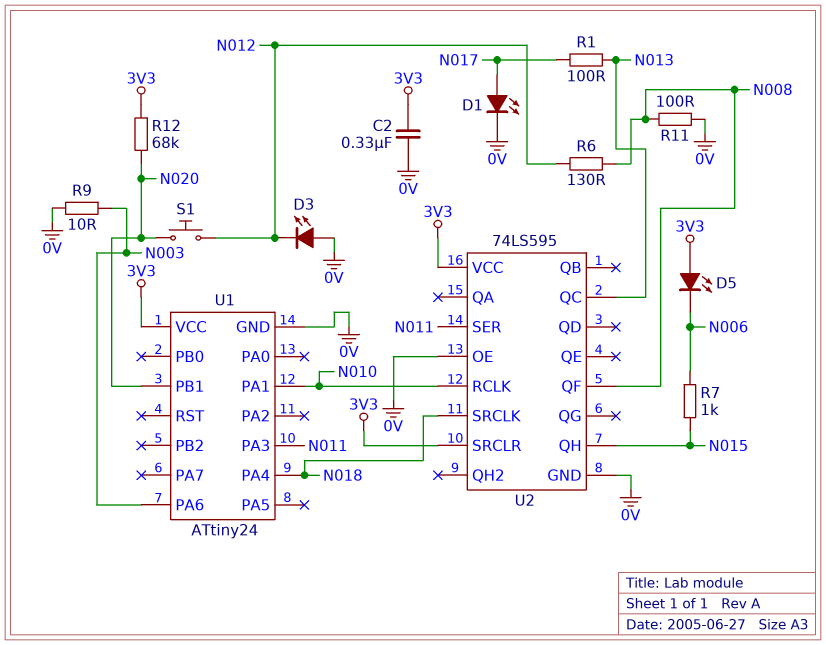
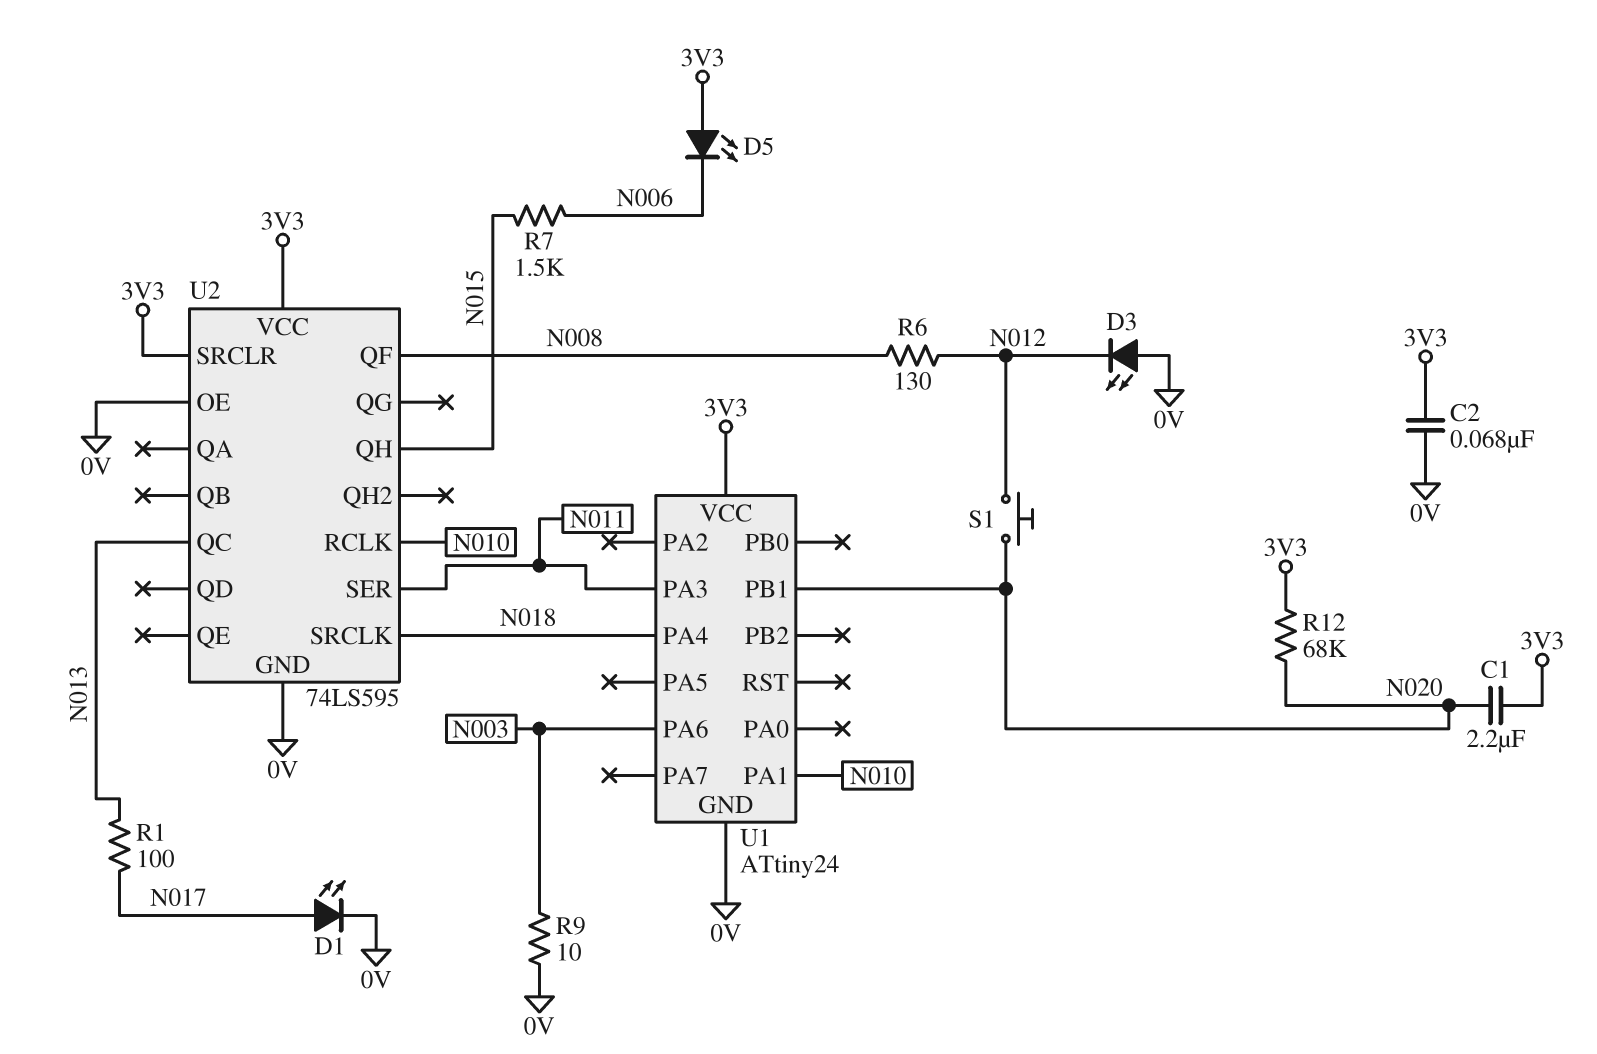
C1: none -> 2.2uF (3V3, N020)
C2: 330nF (0V, 3V3) -> 68nF (0V, 3V3)
R7: 1k (N006, N015) -> 1.5k (N006, N015)
R11: 100 (0V, N008) -> none

